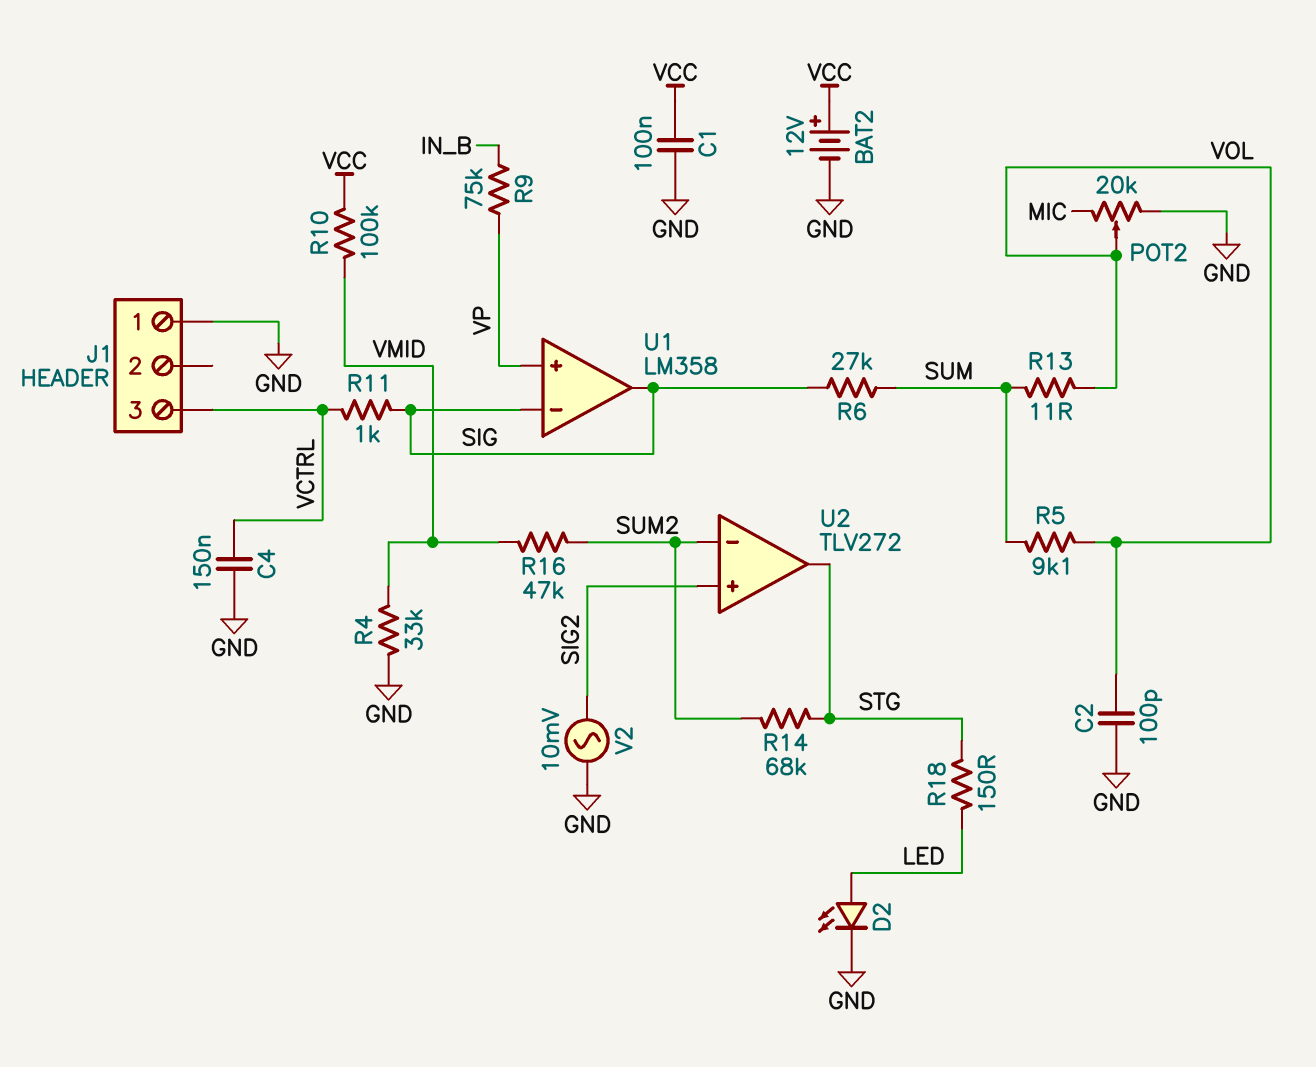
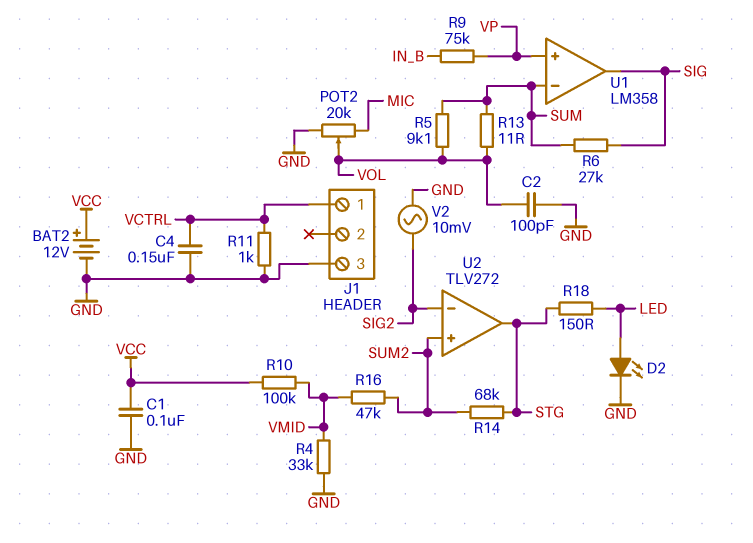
J1 pin 1: GND -> VCTRL
J1 pin 3: VCTRL -> GND
R11: 1k (SIG, VCTRL) -> 1k (GND, VCTRL)
U1 pin in-: SIG -> SUM
U2 pin in+: SIG2 -> SUM2
U2 pin in-: SUM2 -> SIG2

